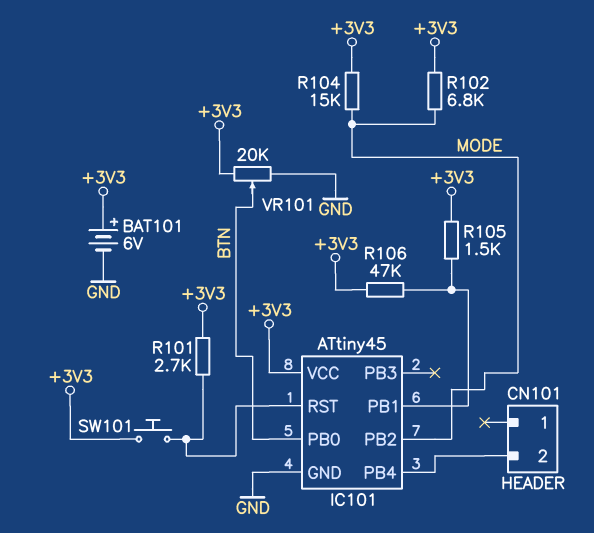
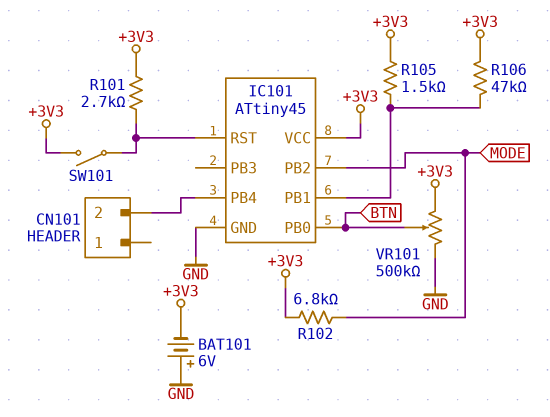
BAT101: 6V (plus +3V3, minus GND) -> 6V (plus GND, minus +3V3)
R104: 15k (+3V3, MODE) -> none
SW101: button (+3V3, IC101/RST) -> switch (+3V3, IC101/RST)
VR101: 20k (+3V3, GND, wiper BTN) -> 500k (+3V3, GND, wiper BTN)

